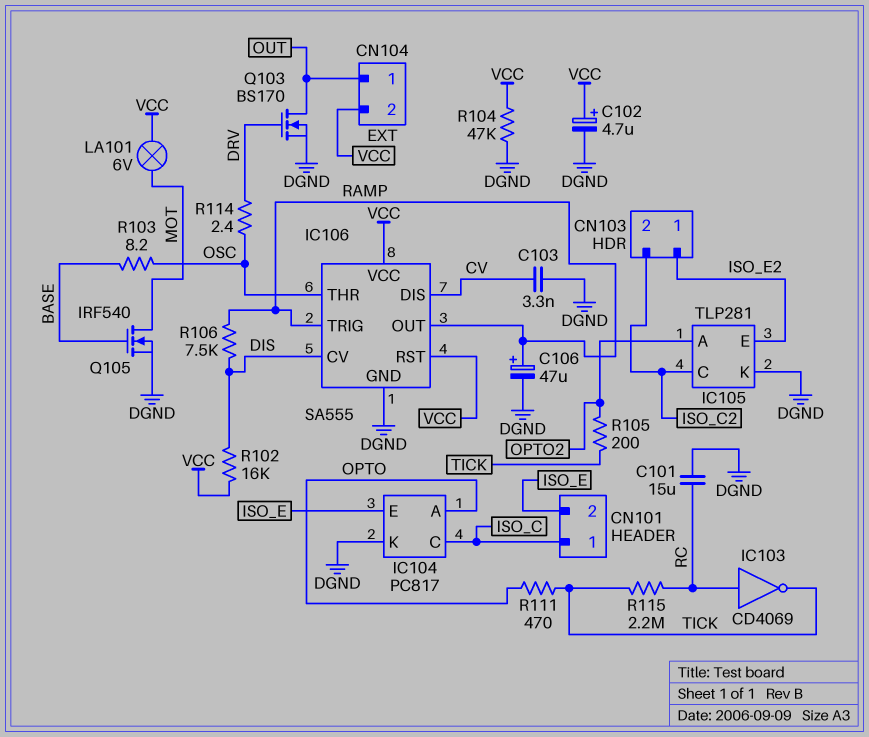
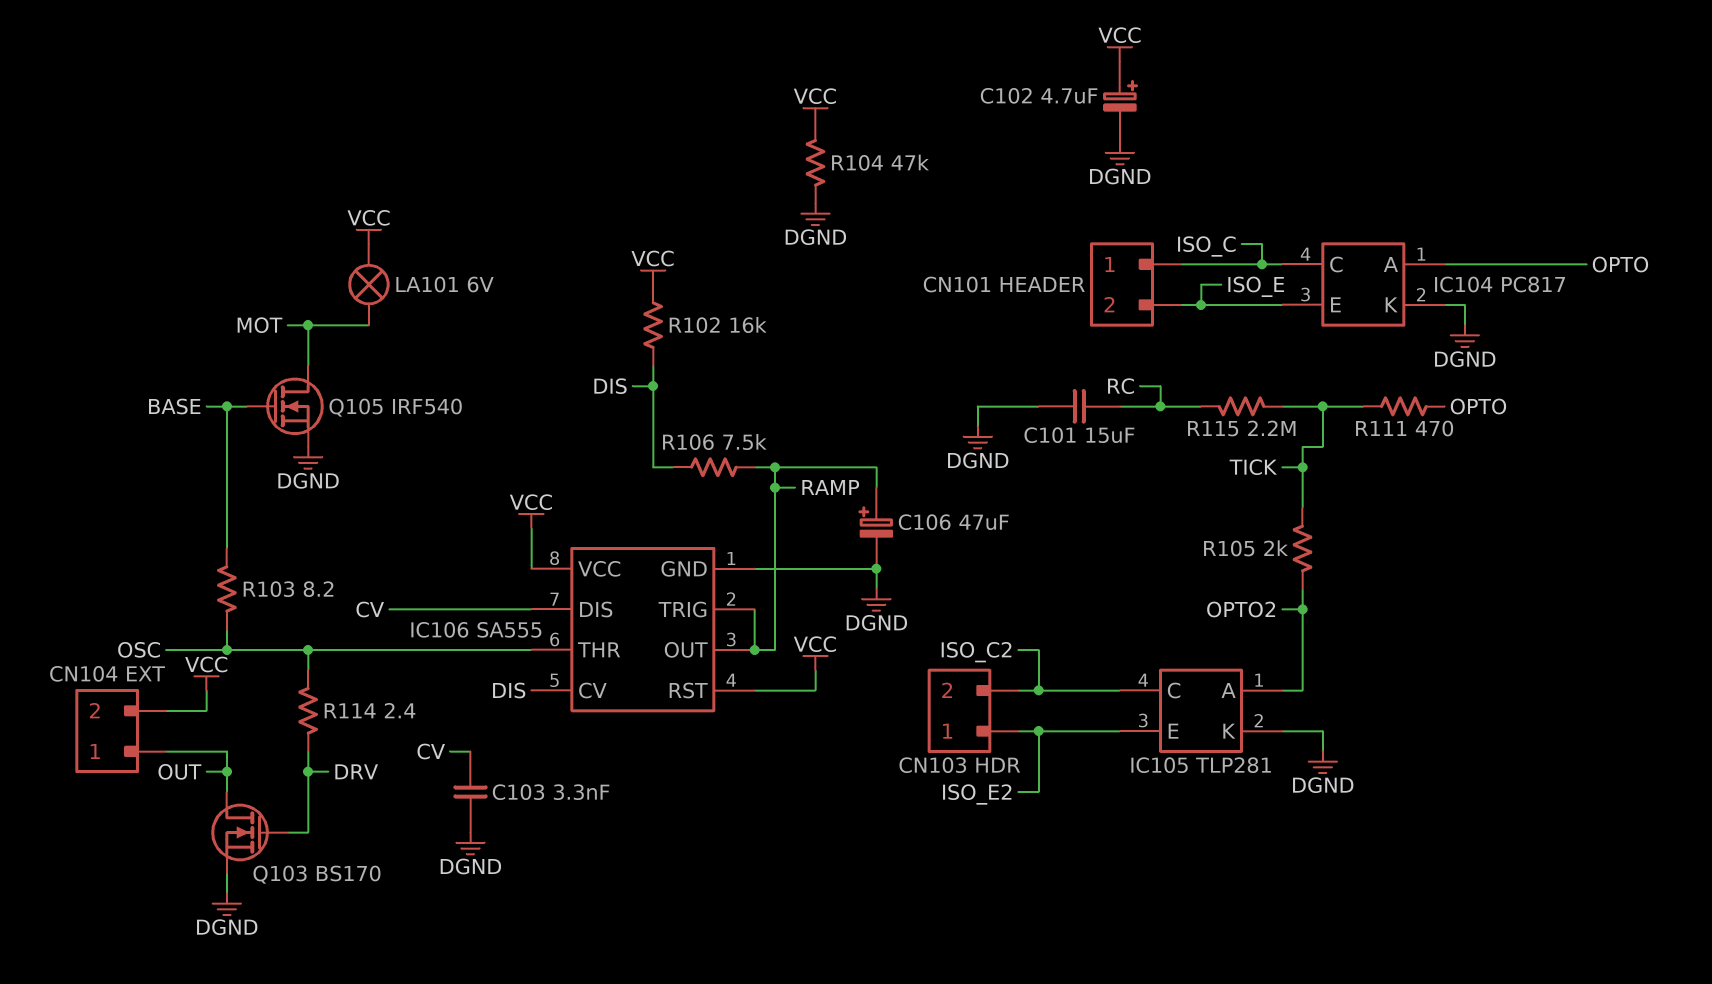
IC103: NOT CD4069 (in RC, out TICK) -> none
R105: 200 (OPTO2, TICK) -> 2k (OPTO2, TICK)

